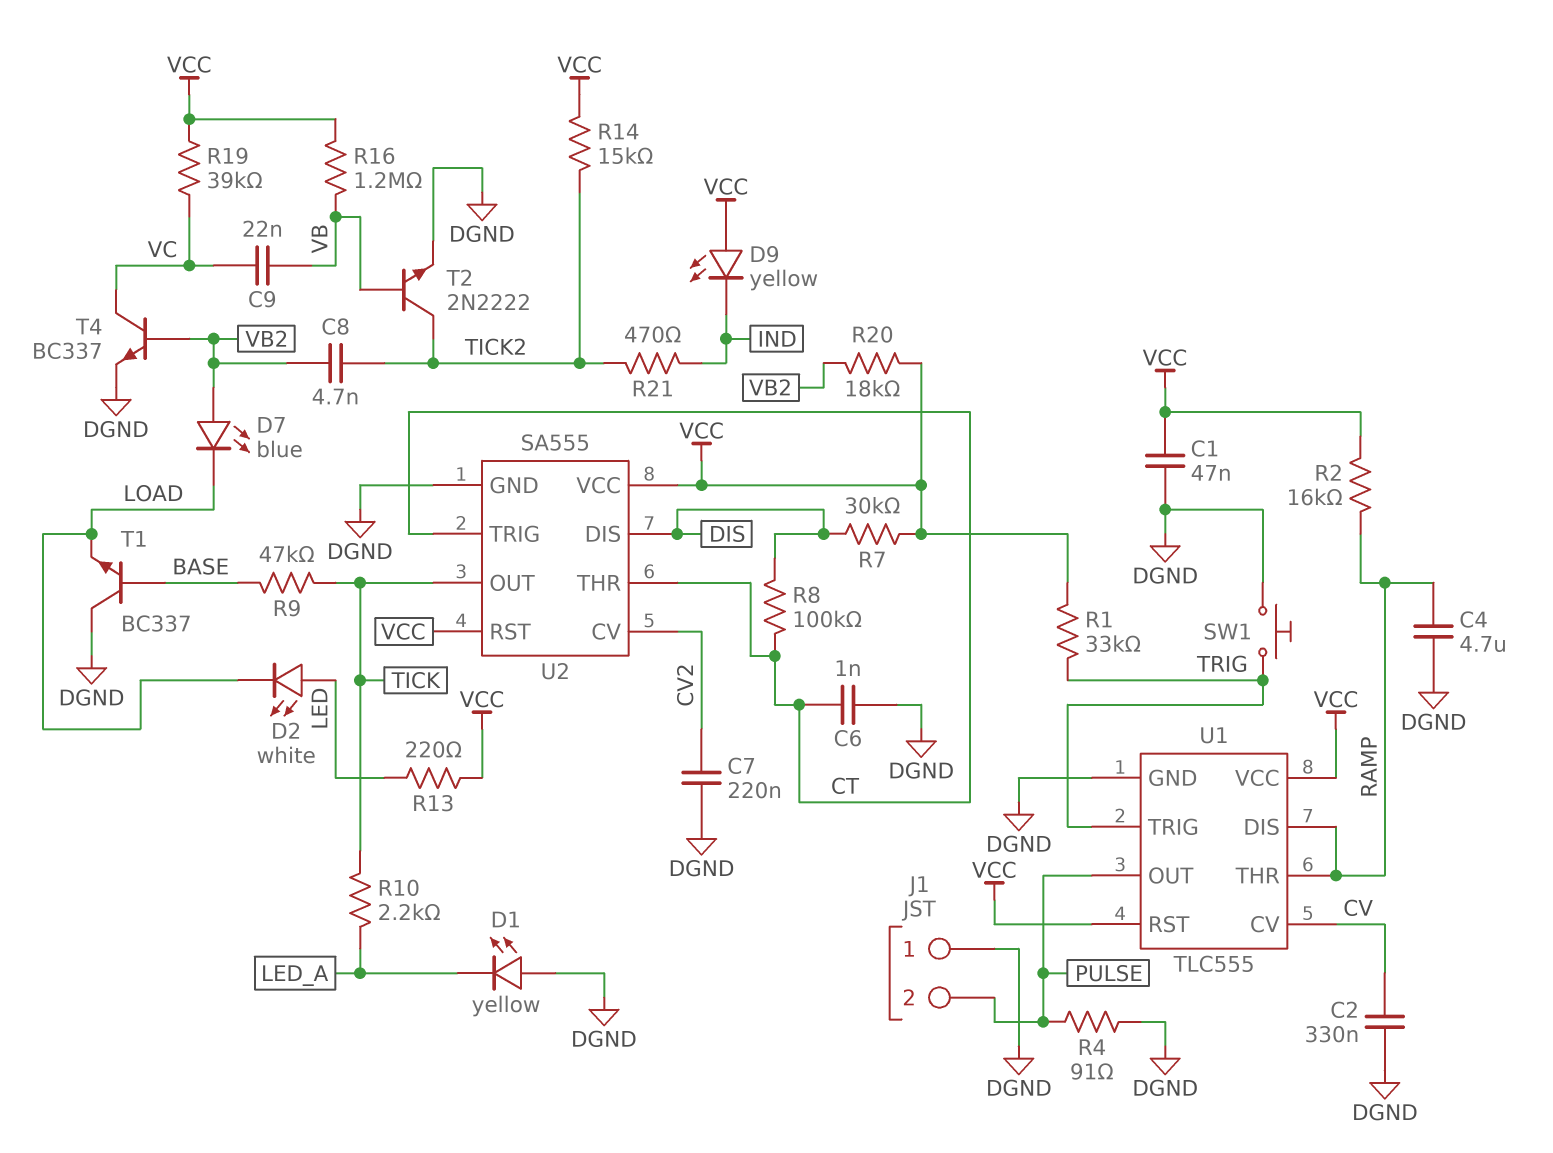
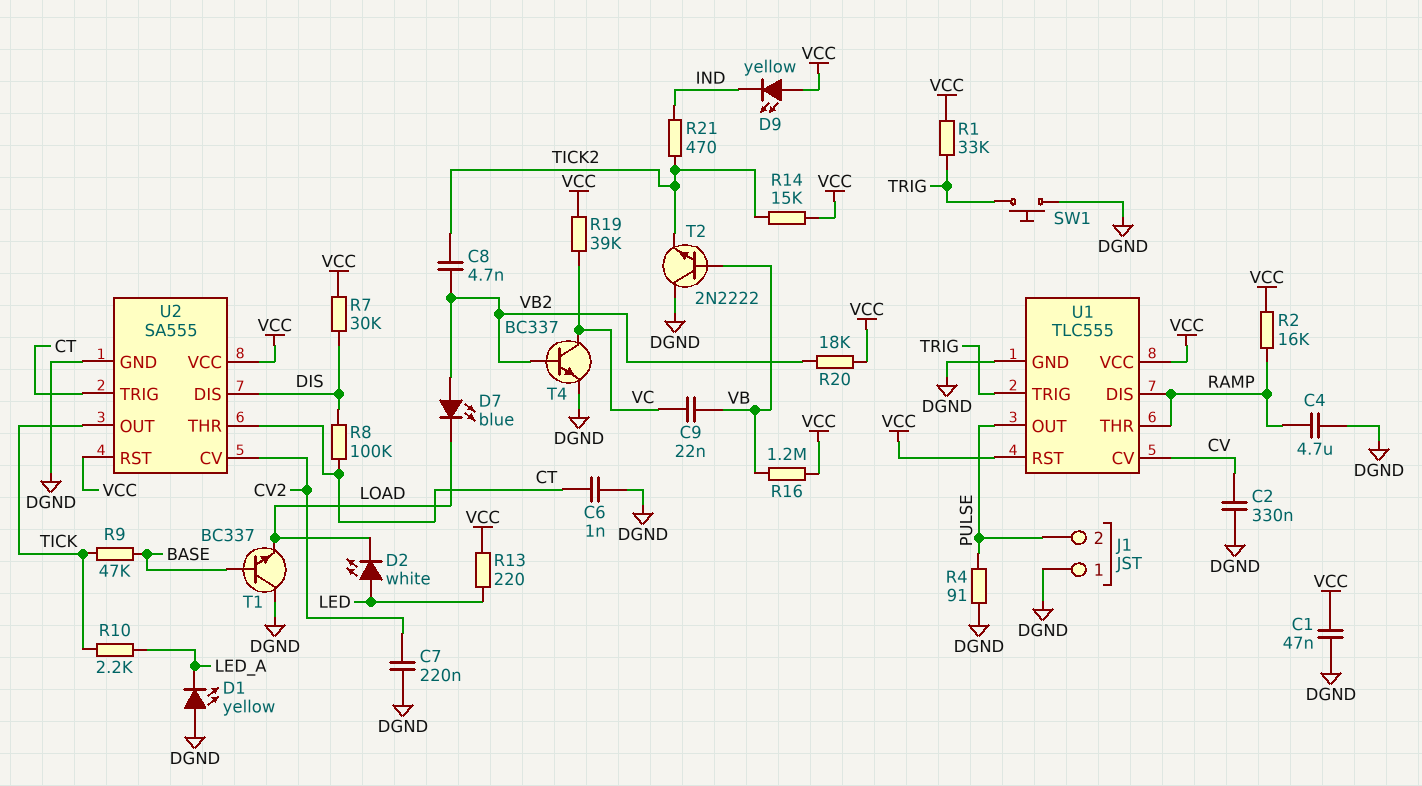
T2: NPN 2N2222 (B VB, C TICK2, E DGND) -> NPN 2N2222 (B VB, C DGND, E TICK2)

